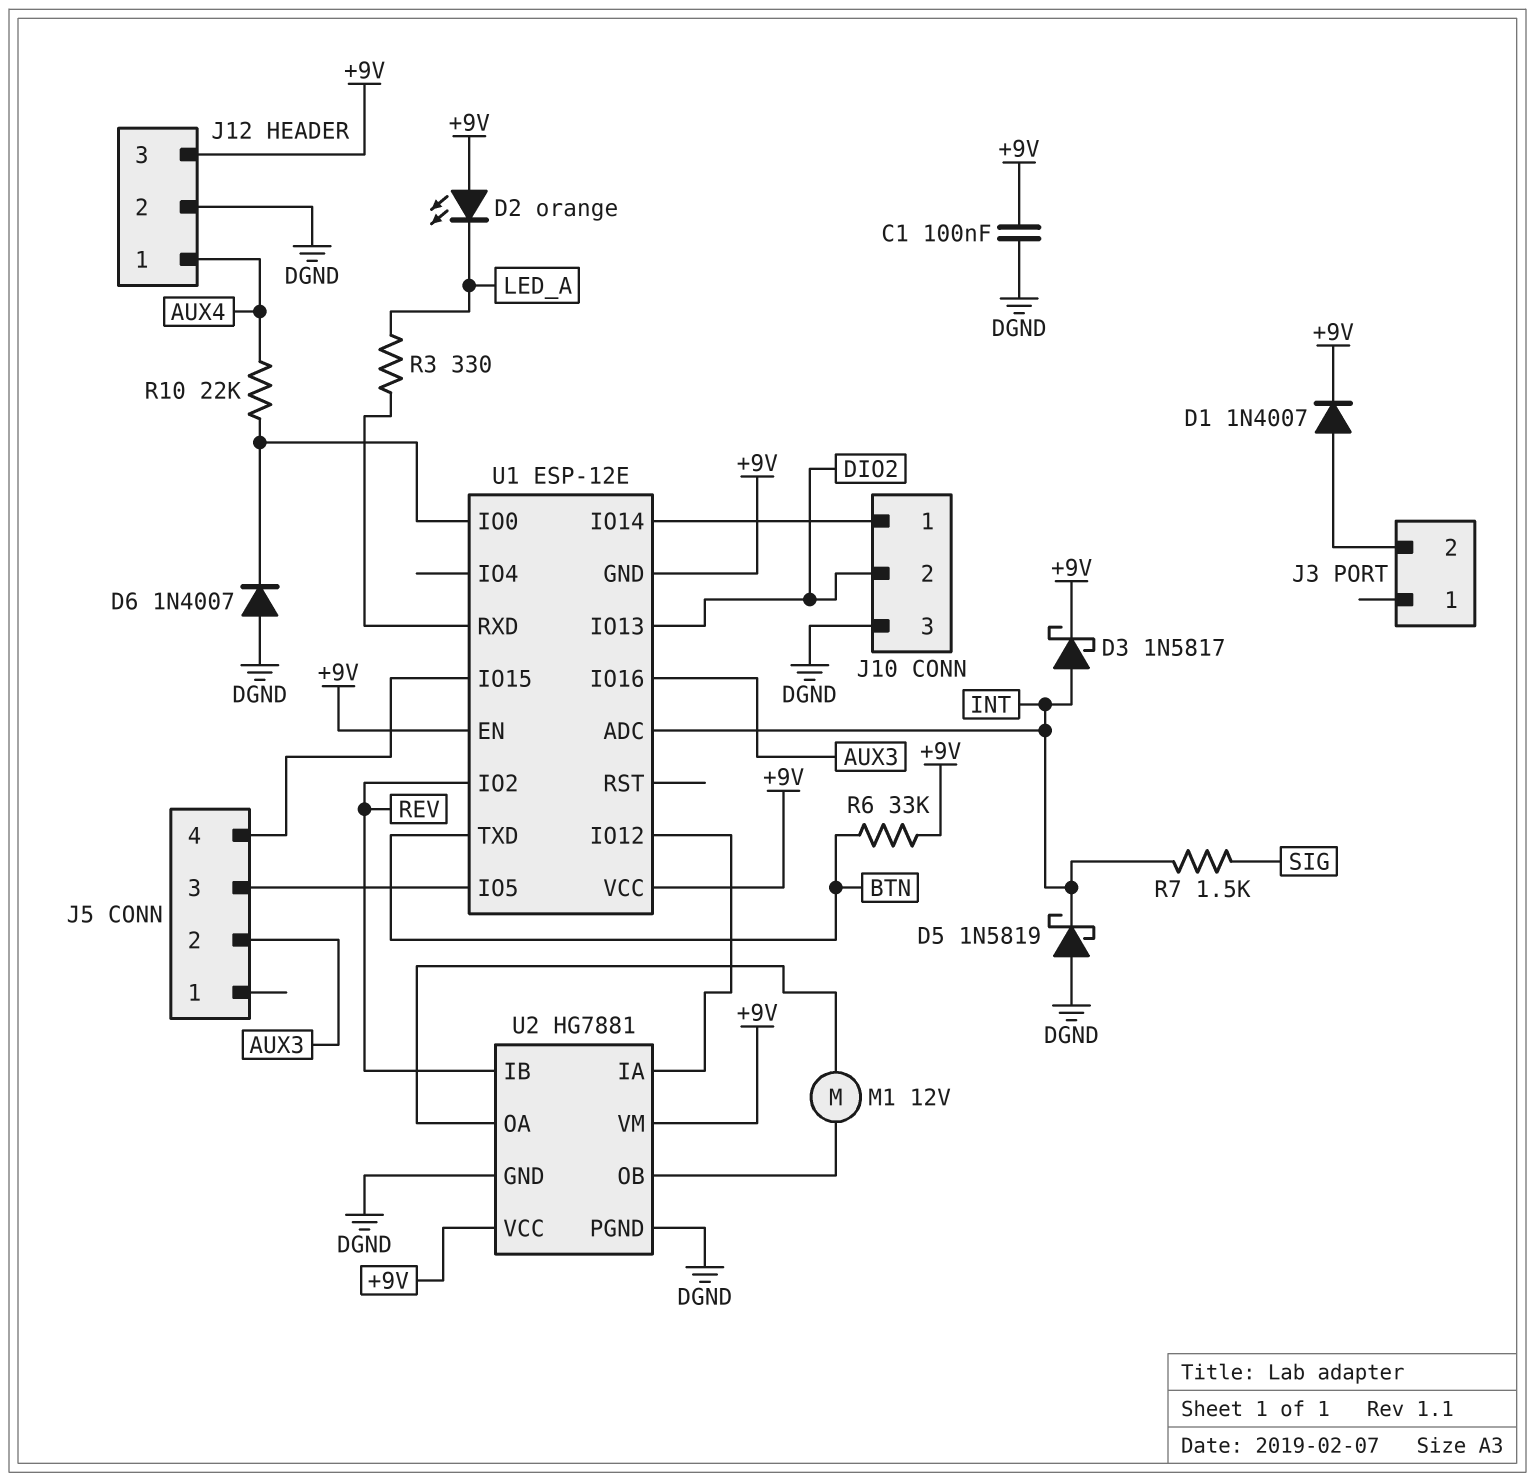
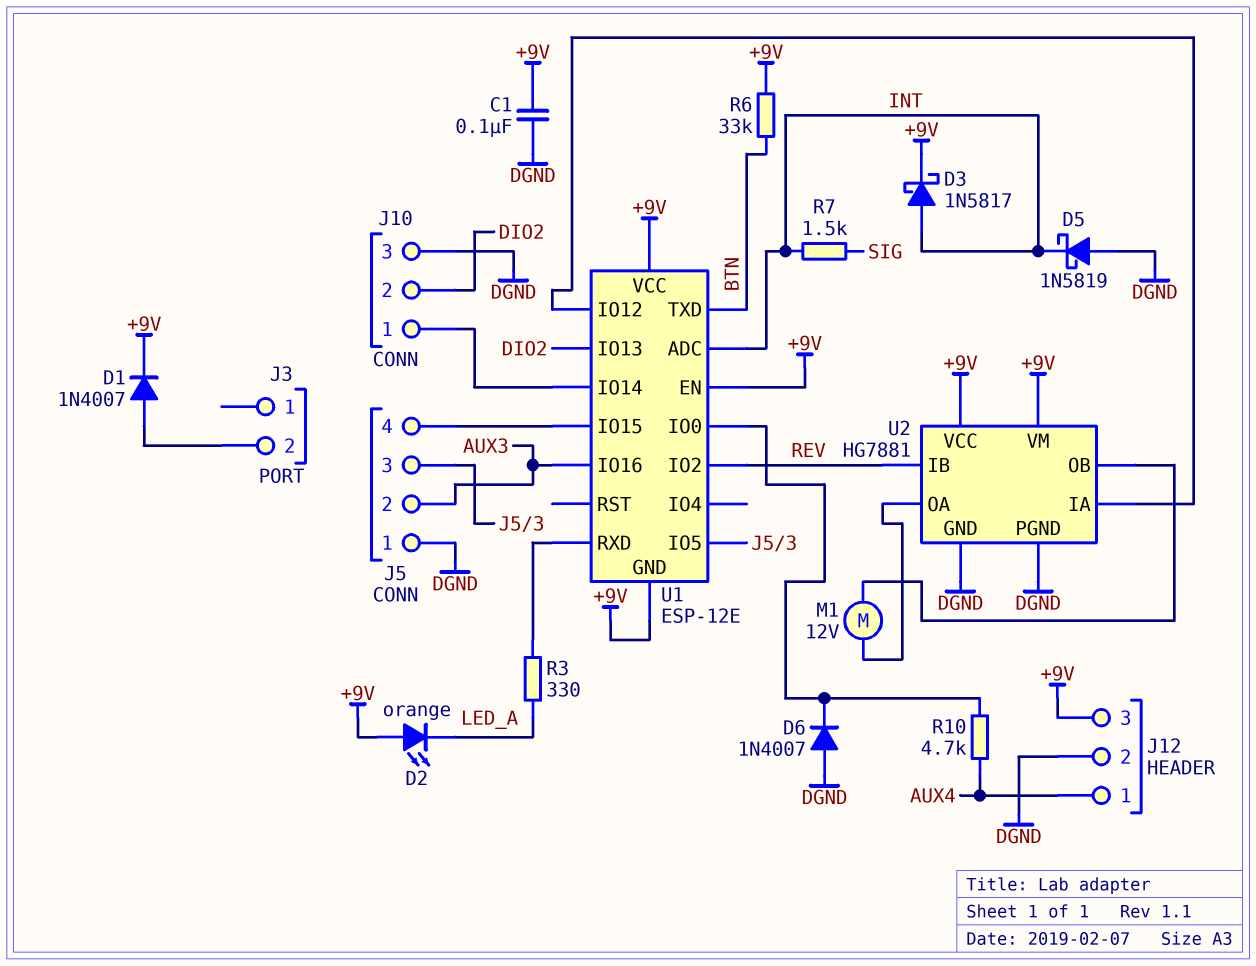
J5 pin 1: none -> DGND
R10: 22k (AUX4, U1/IO0) -> 4.7k (AUX4, U1/IO0)

